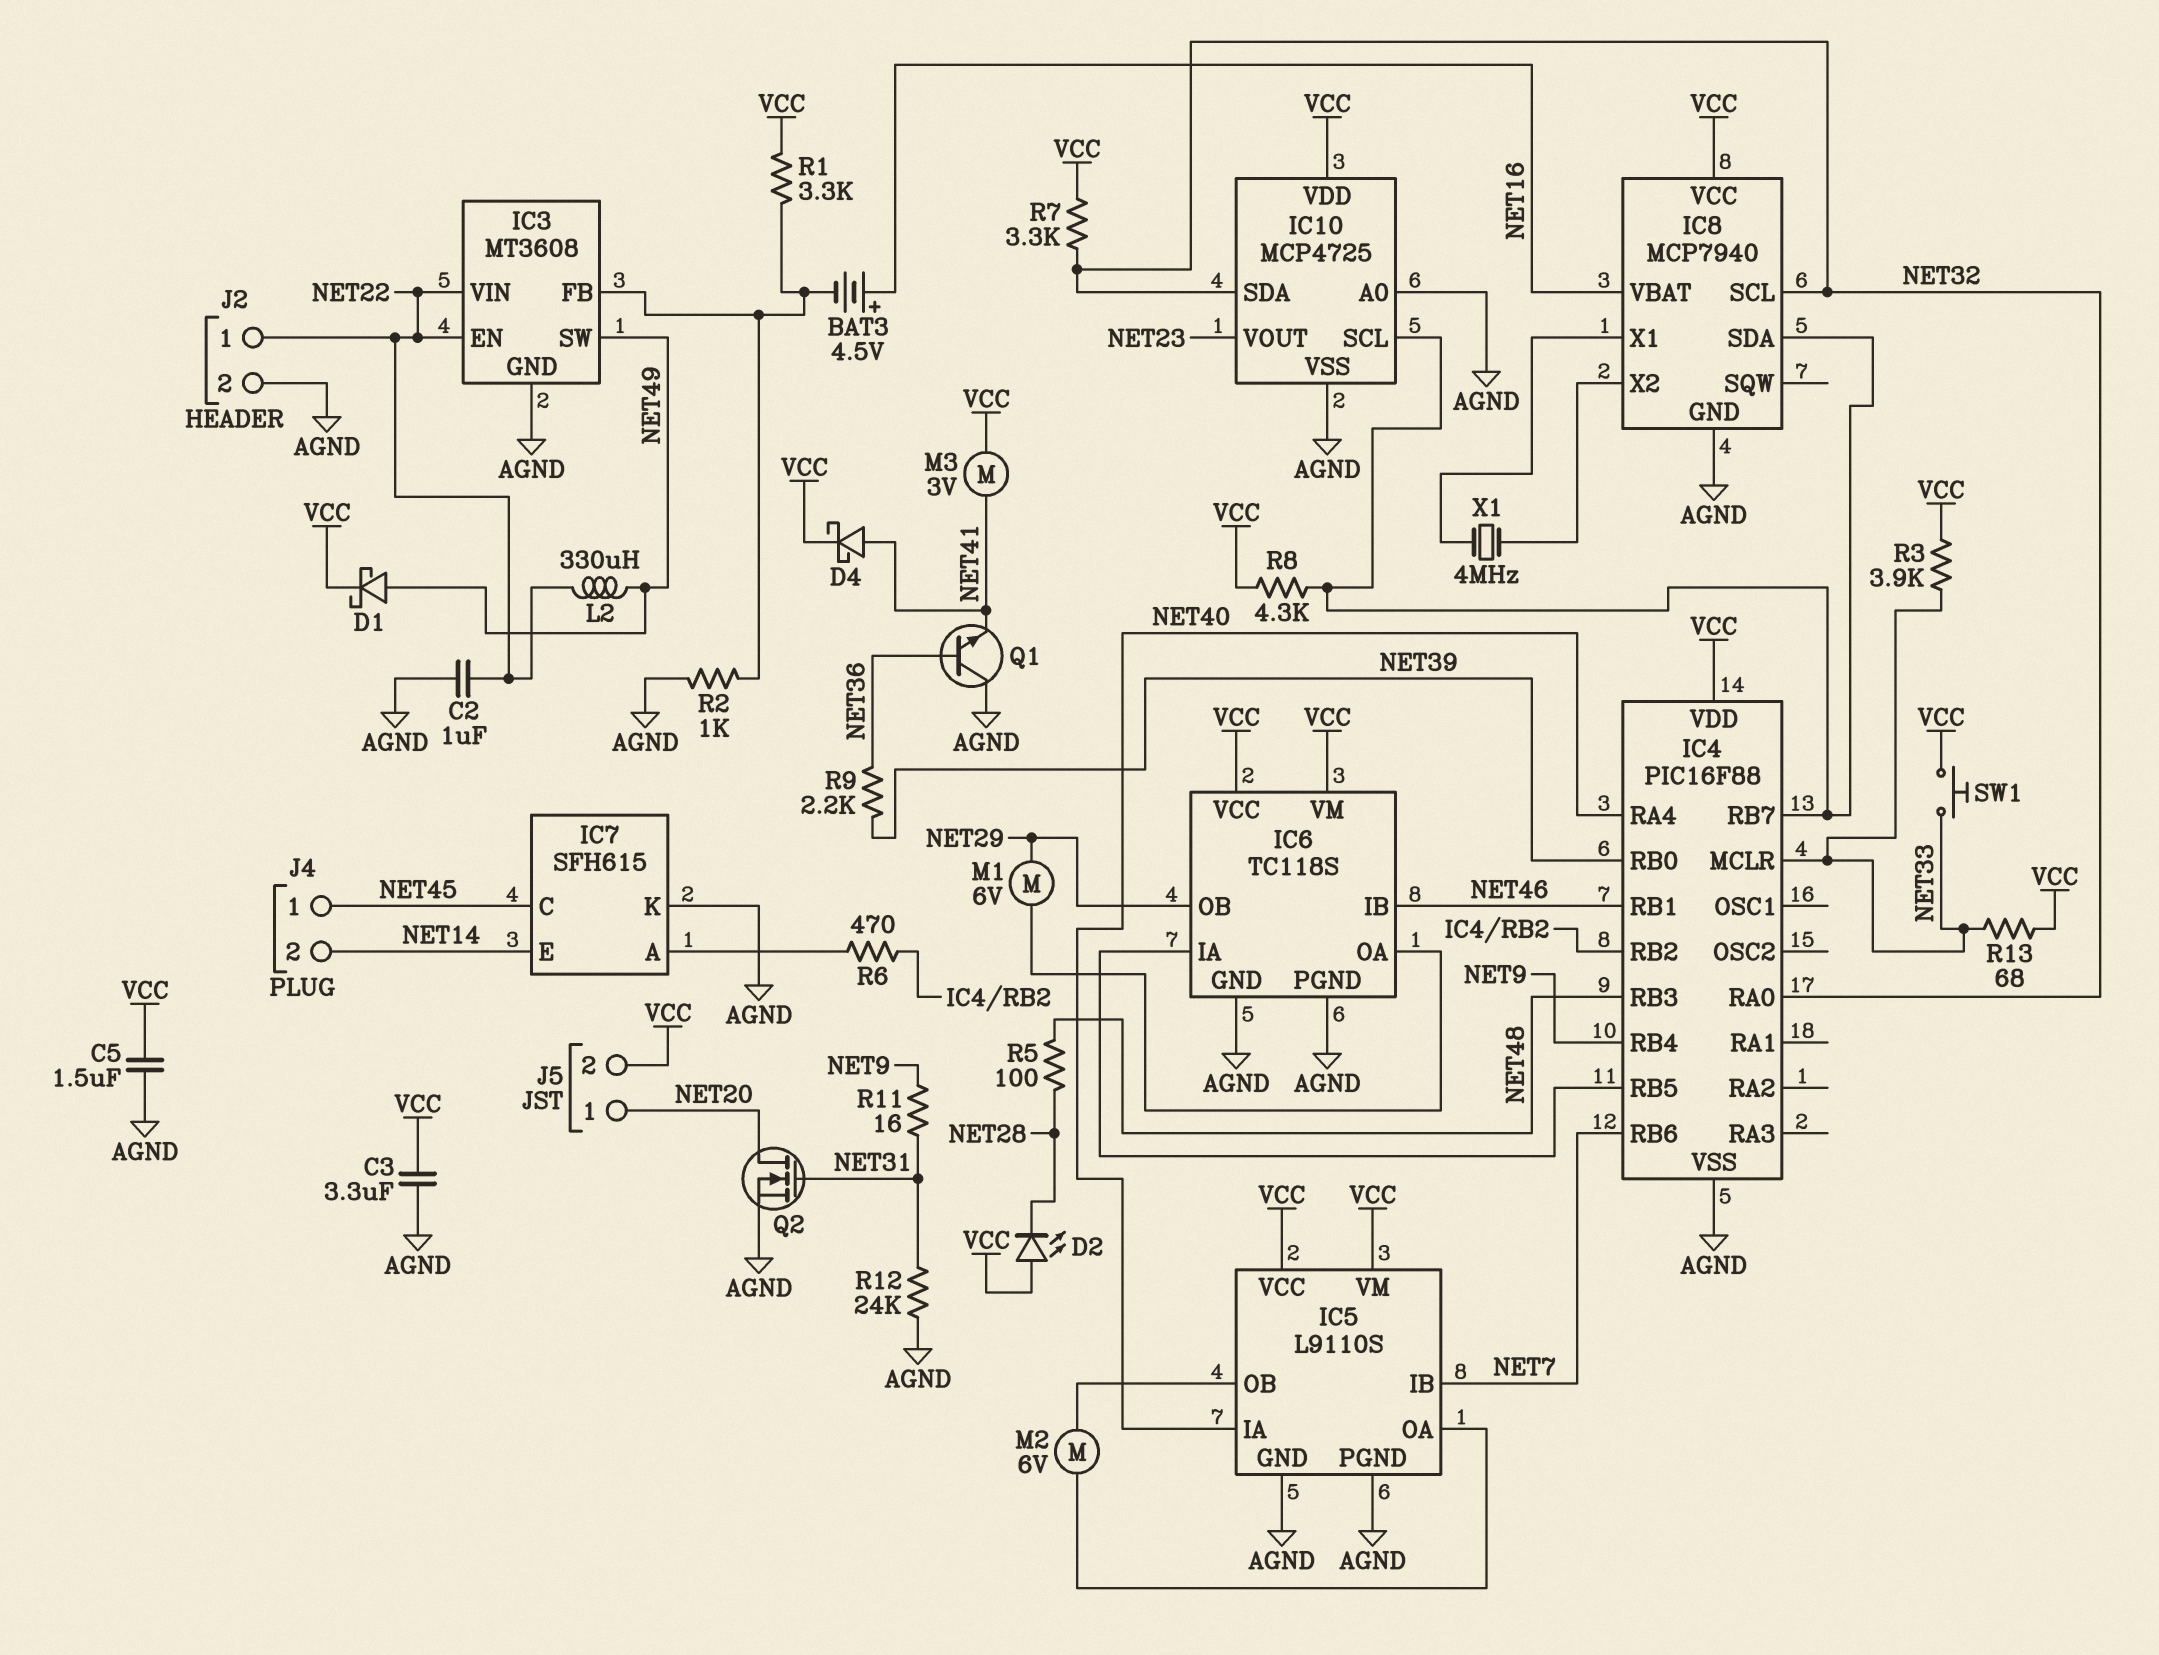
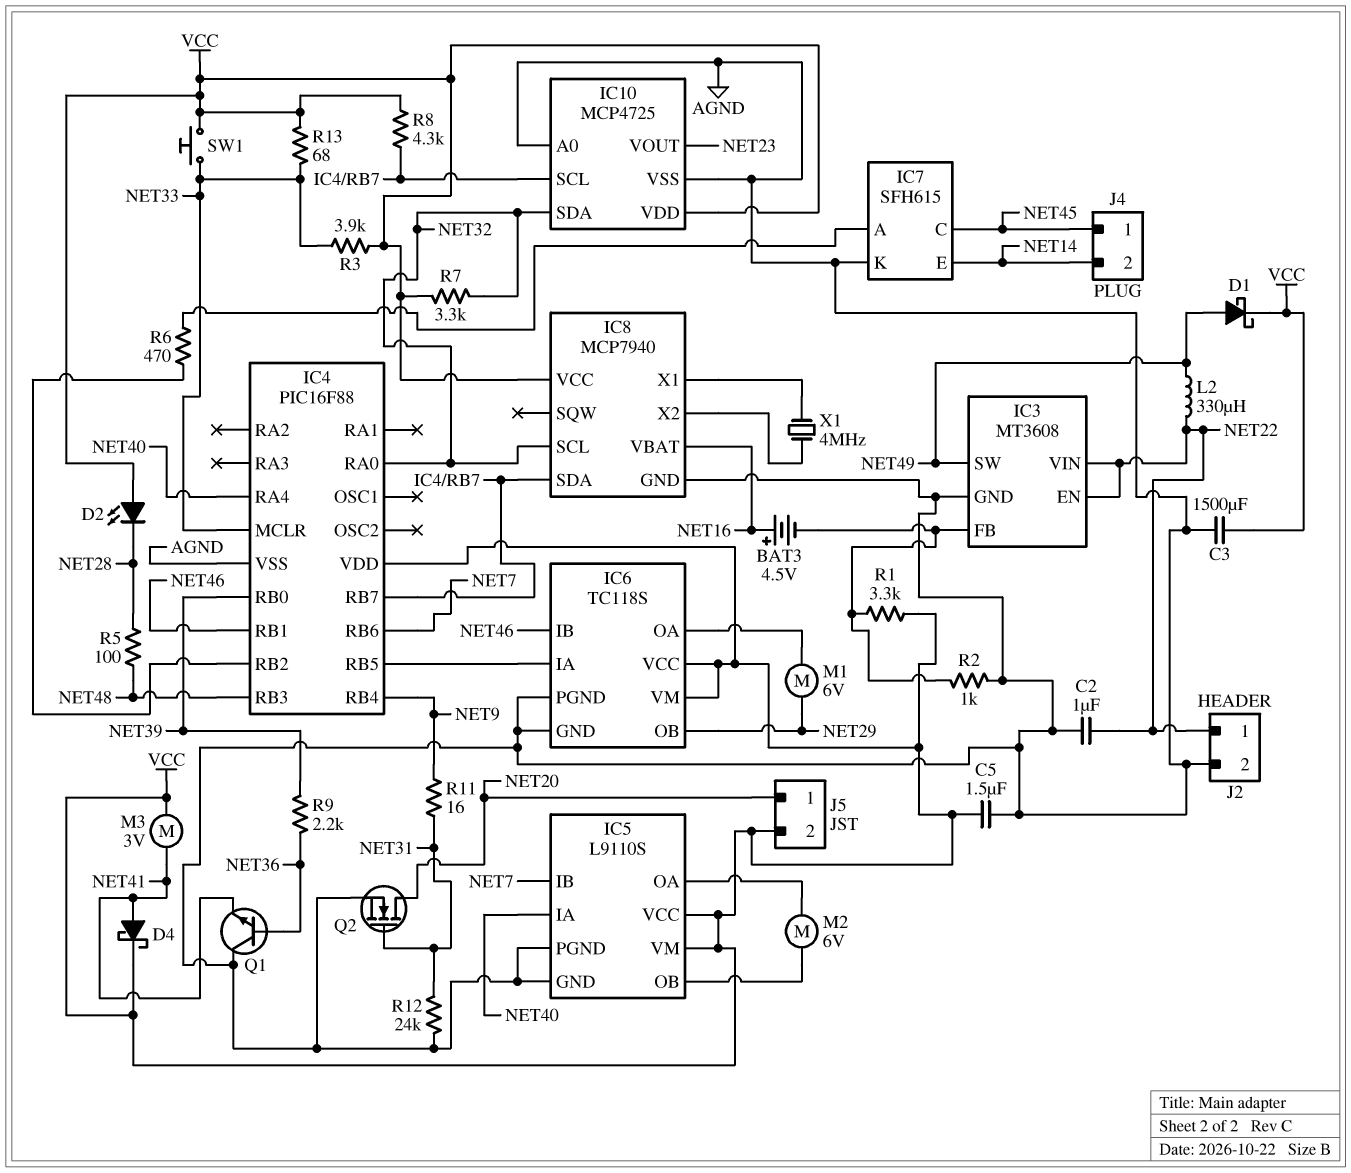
C3: 3.3uF (AGND, VCC) -> 1500uF (AGND, VCC)

